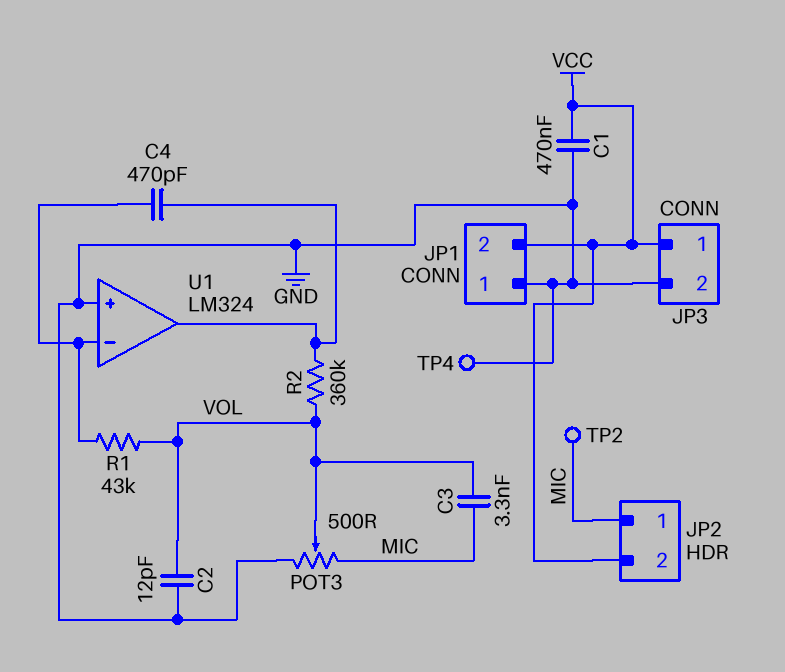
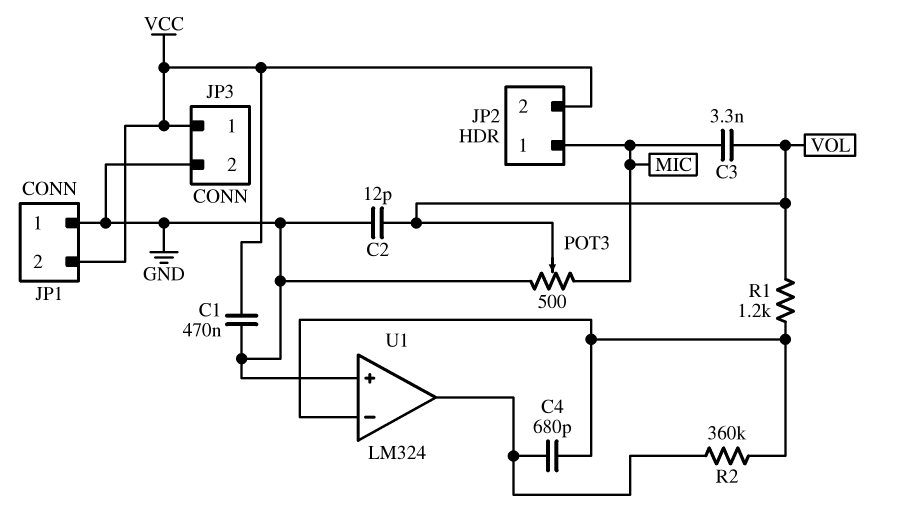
C4: 470pF (U1/in-, U1/out) -> 680pF (U1/in-, U1/out)
R1: 43k (U1/in-, VOL) -> 1.2k (U1/in-, VOL)
R2: 360k (U1/out, VOL) -> 360k (U1/in-, U1/out)
TP2: test point (MIC) -> none
TP4: test point (GND) -> none

